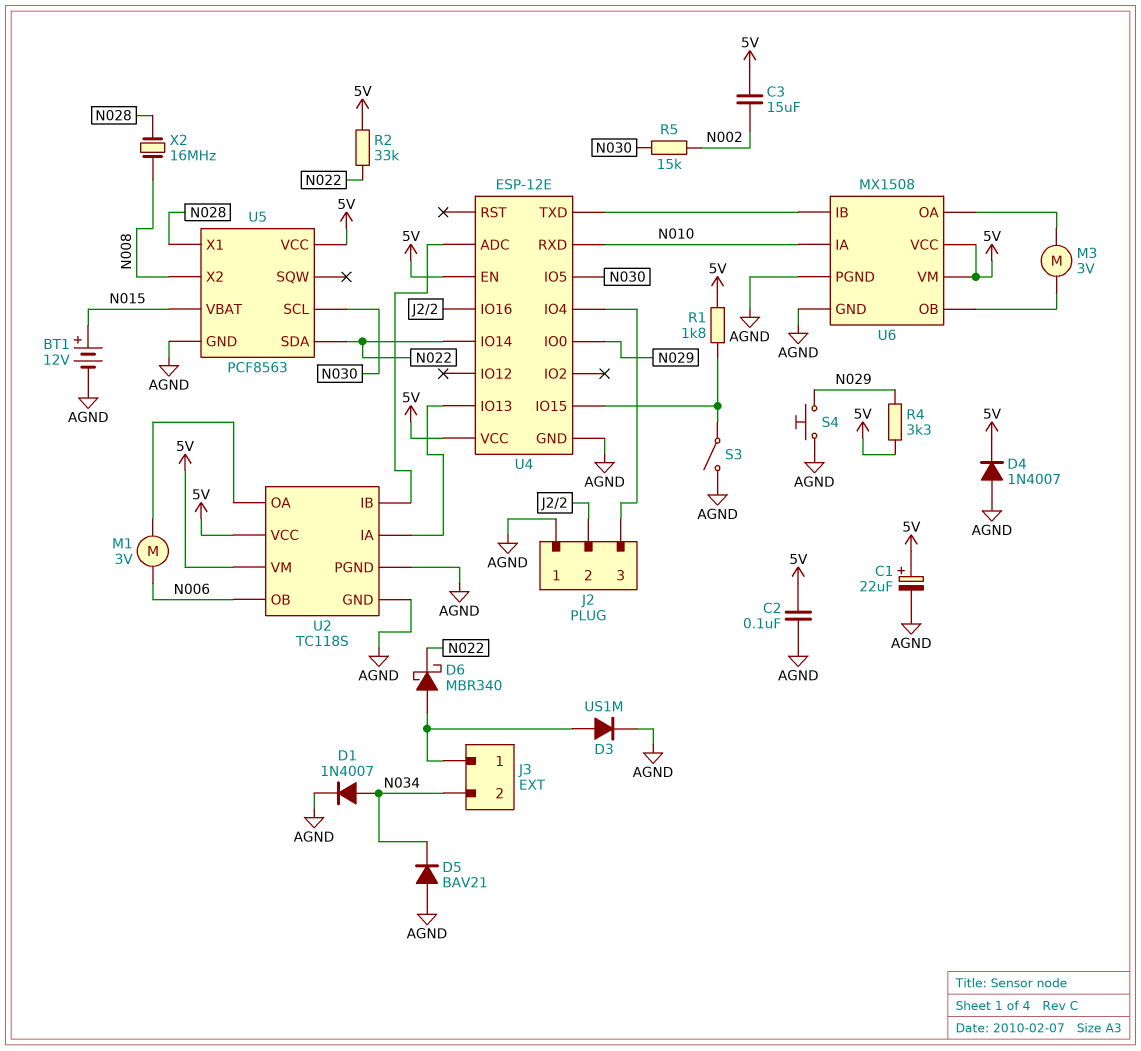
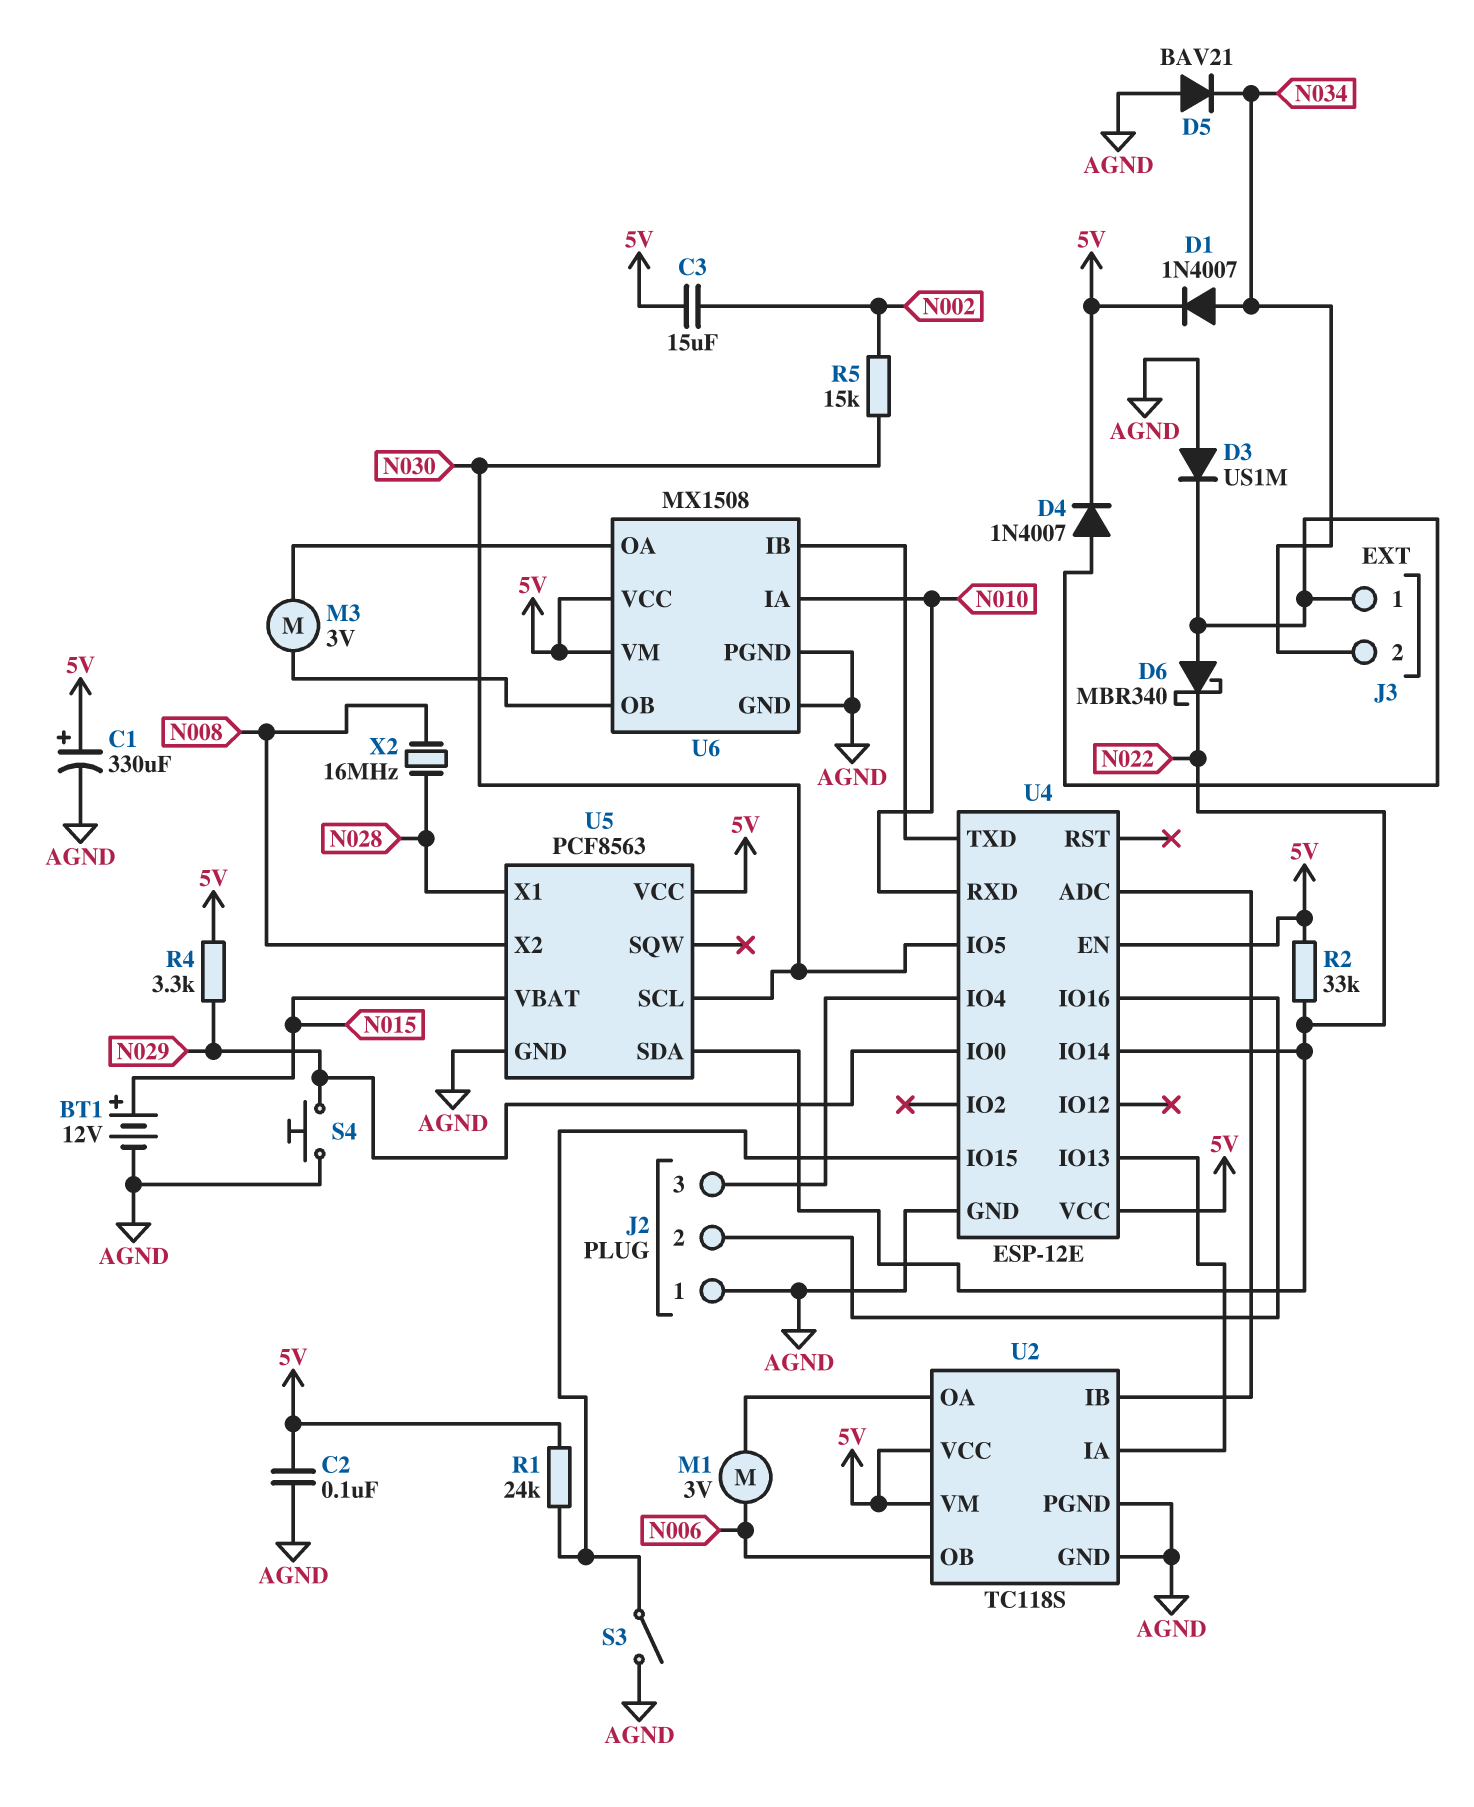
C1: 22uF (plus 5V, minus AGND) -> 330uF (plus 5V, minus AGND)
D1: diode 1N4007 (A N034, K AGND) -> diode 1N4007 (A N034, K 5V)
D3: diode US1M (A J3/1, K AGND) -> diode US1M (A AGND, K J3/1)
D4: diode 1N4007 (A AGND, K 5V) -> diode 1N4007 (A J3/1, K 5V)
R1: 1.8k (5V, U4/IO15) -> 24k (5V, U4/IO15)

